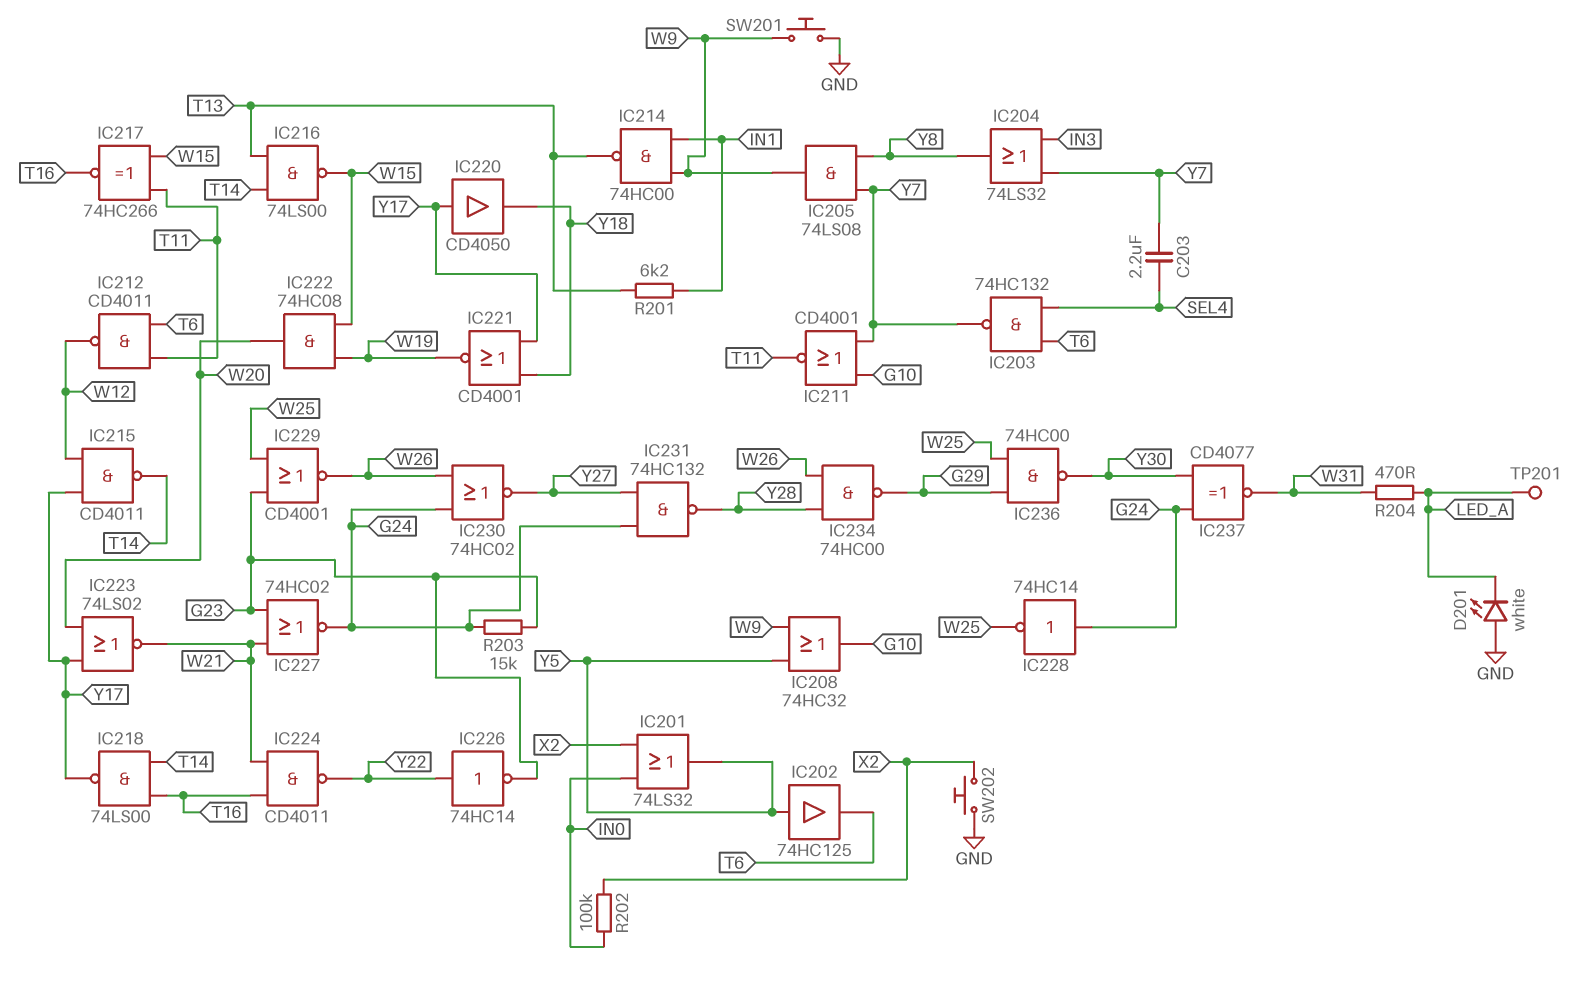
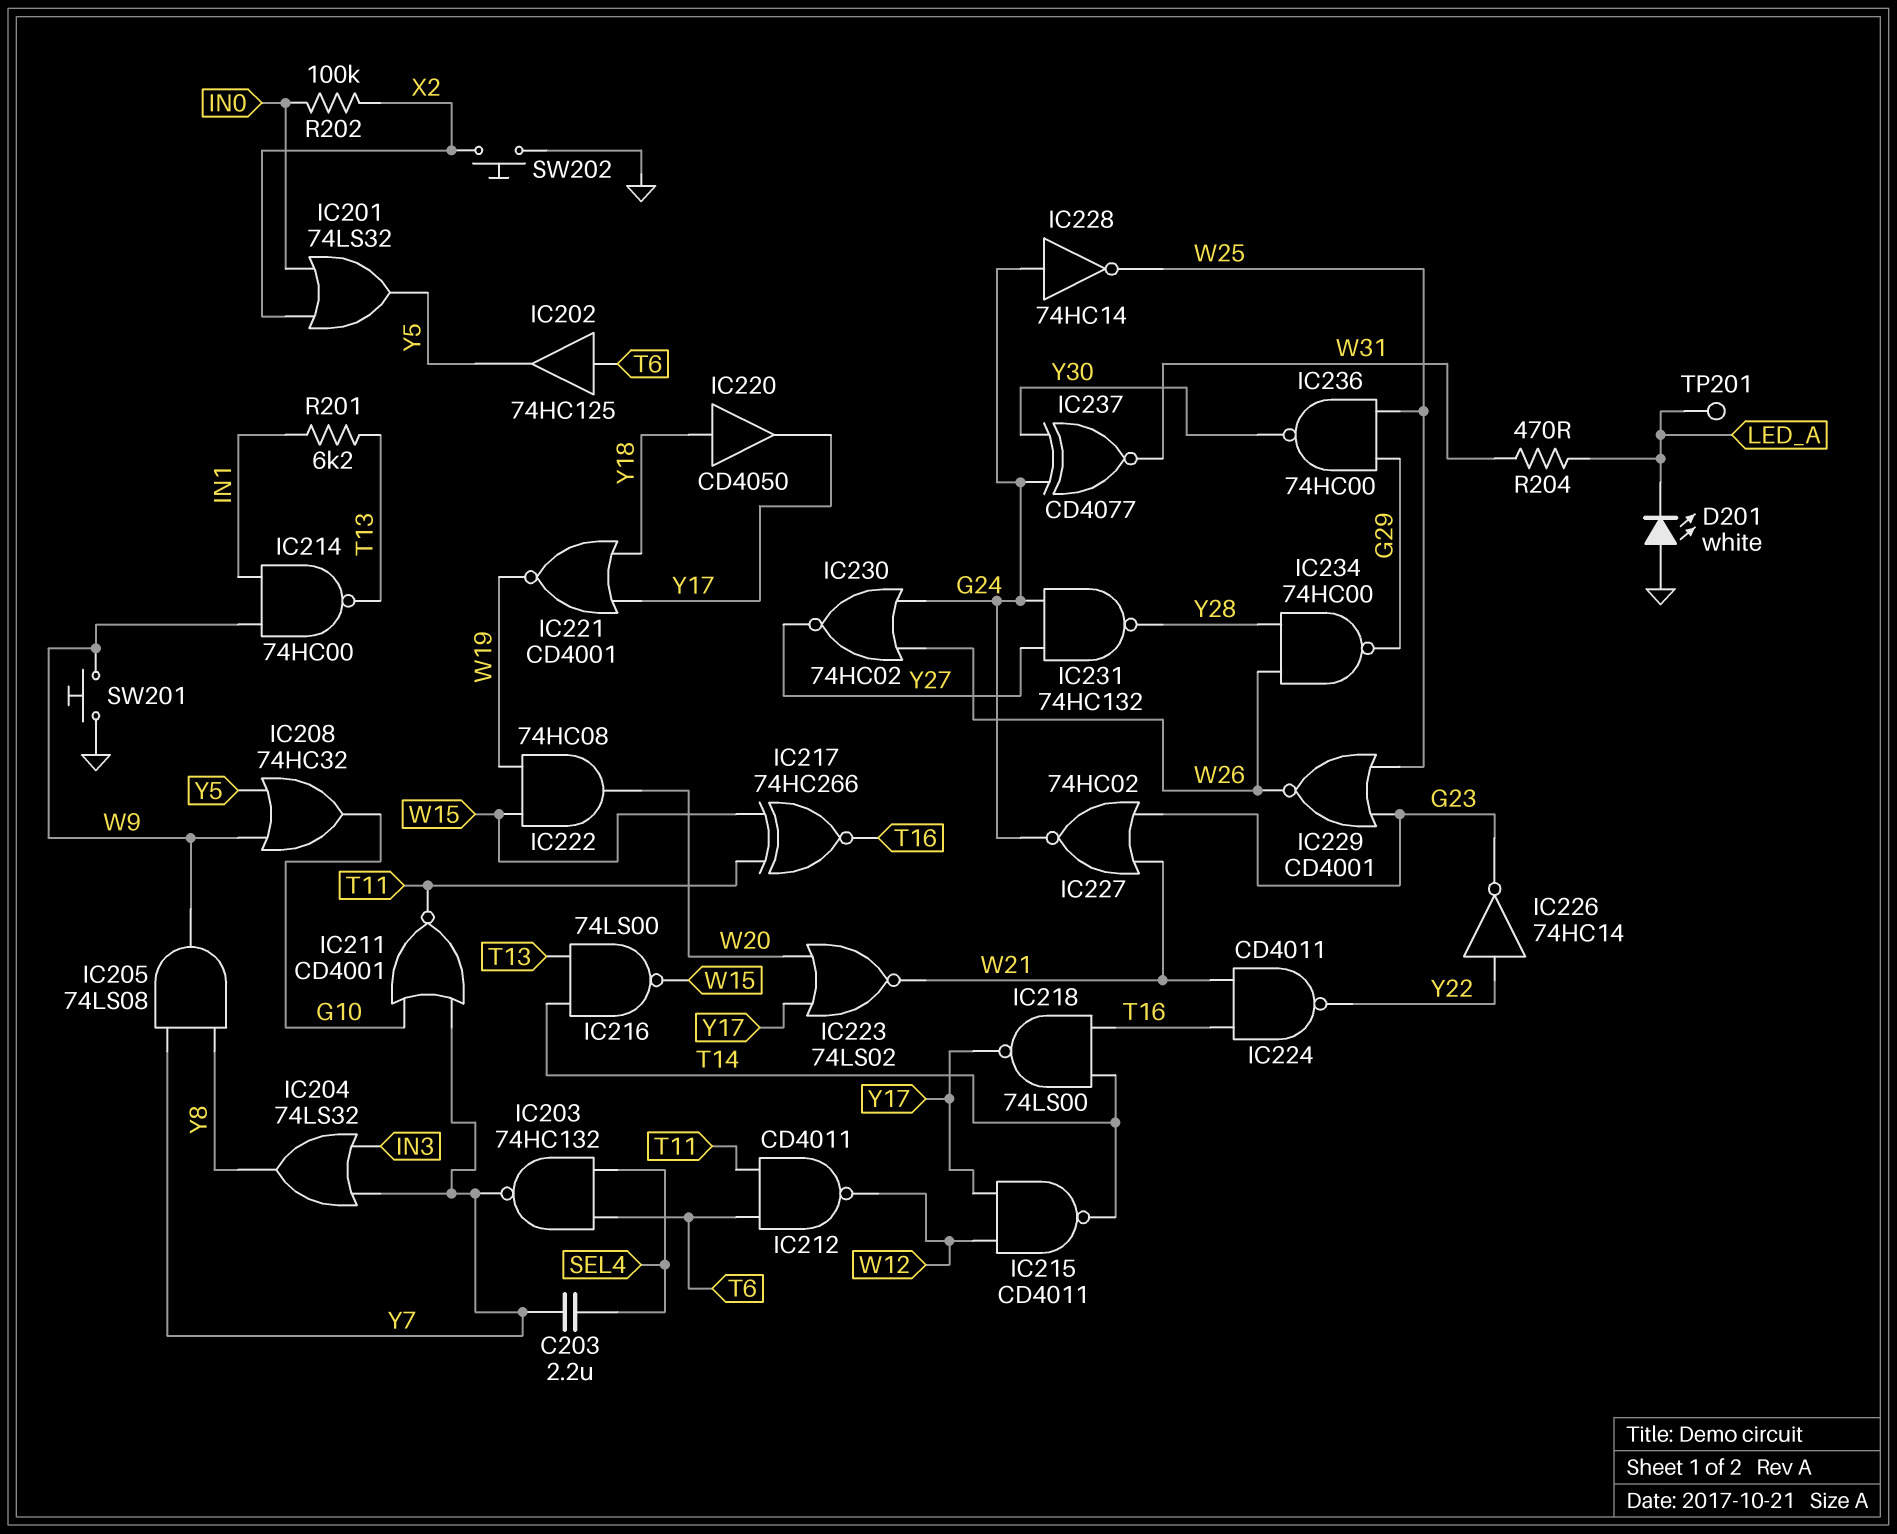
IC202: buffer 74HC125 (in Y5, out T6) -> buffer 74HC125 (in T6, out Y5)
IC220: buffer CD4050 (in Y17, out Y18) -> buffer CD4050 (in Y18, out Y17)
R203: 15k (G23, G24) -> none

